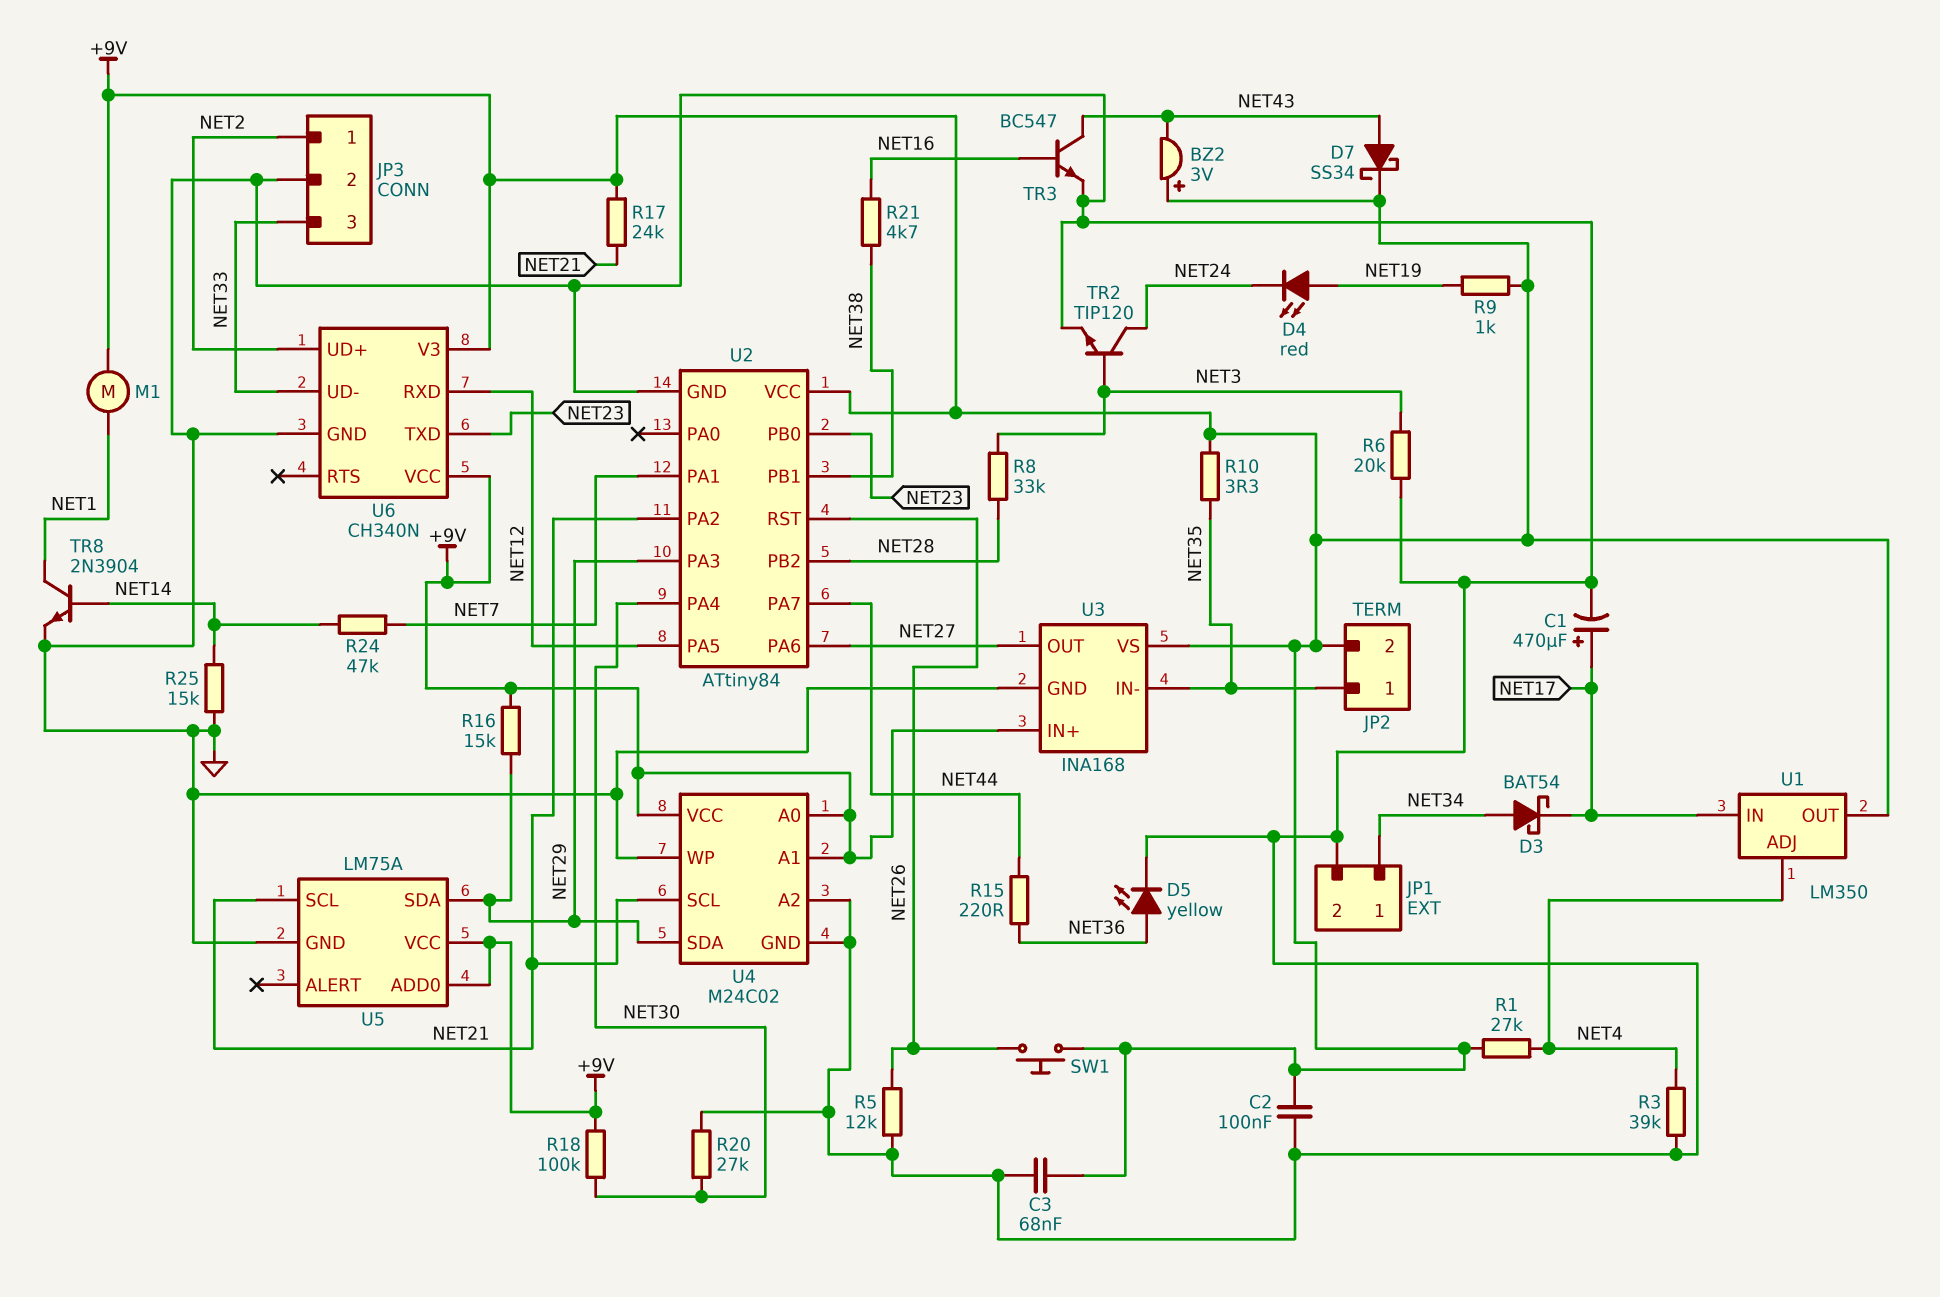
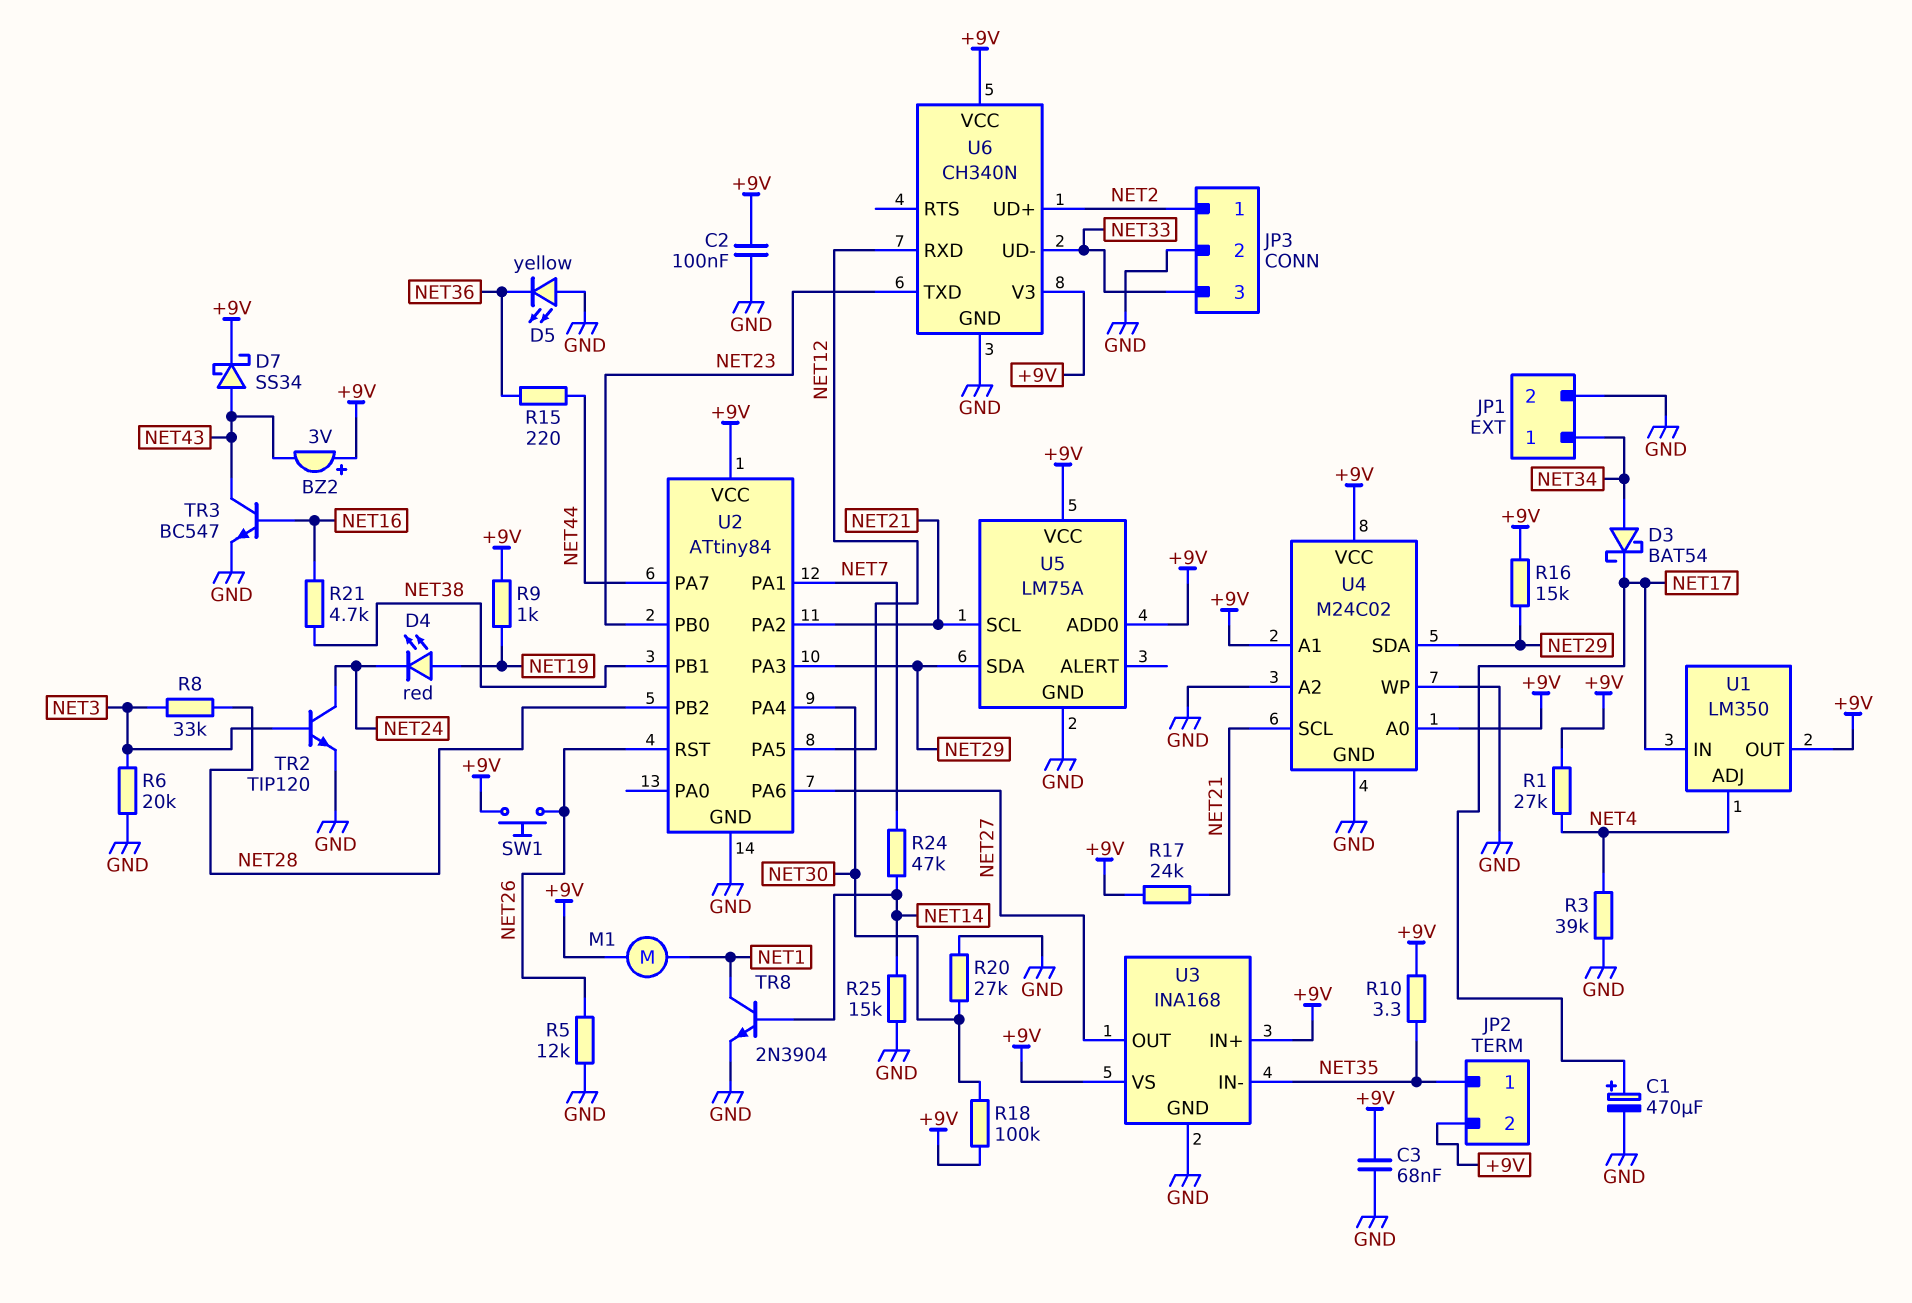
D5: LED yellow (A NET36, K GND) -> LED yellow (A GND, K NET36)

